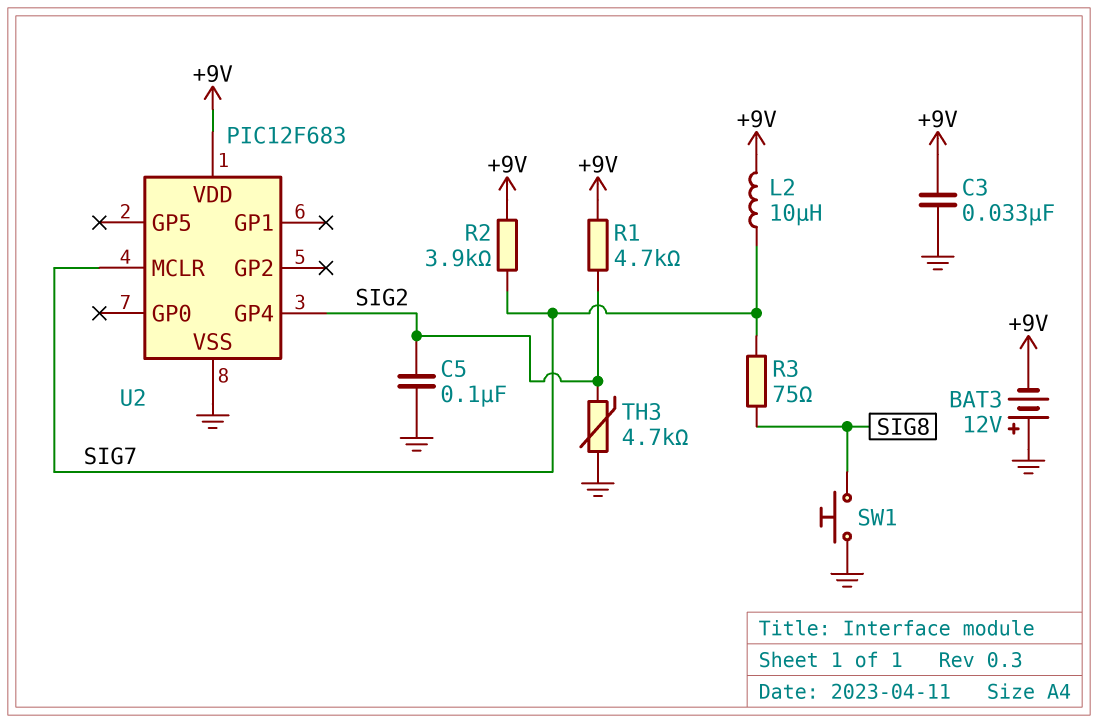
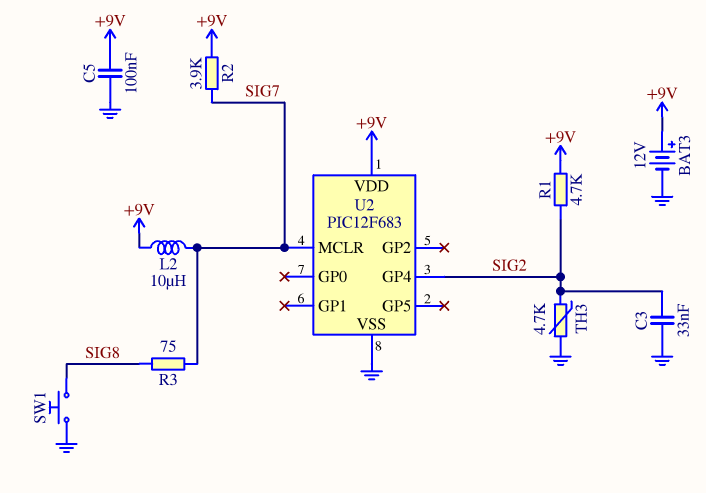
BAT3: 12V (plus GND, minus +9V) -> 12V (plus +9V, minus GND)
C3: 33nF (+9V, GND) -> 33nF (GND, SIG2)
C5: 100nF (GND, SIG2) -> 100nF (+9V, GND)

